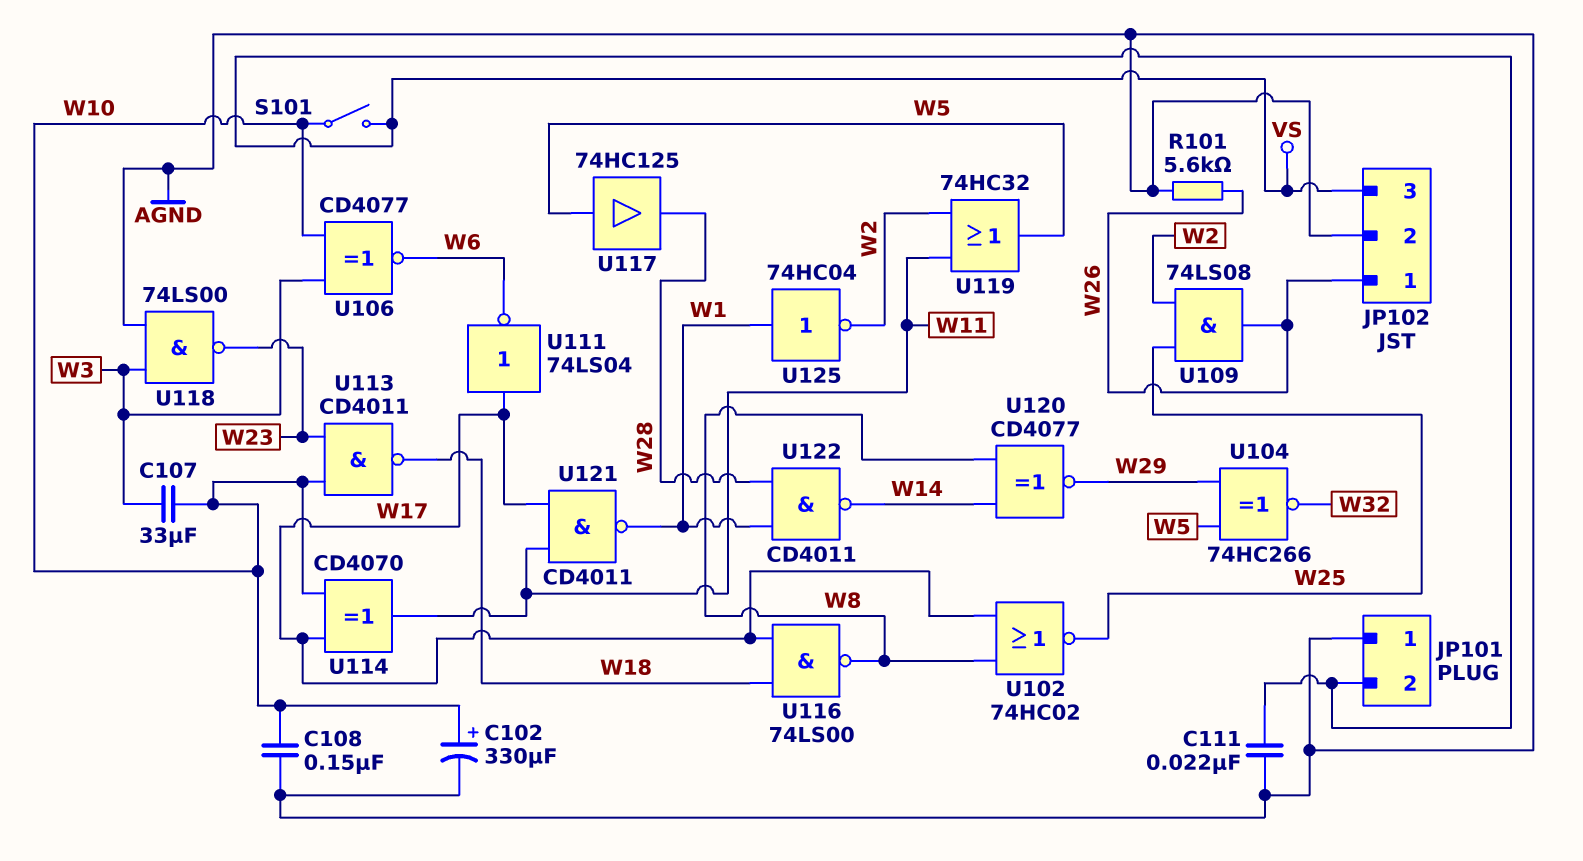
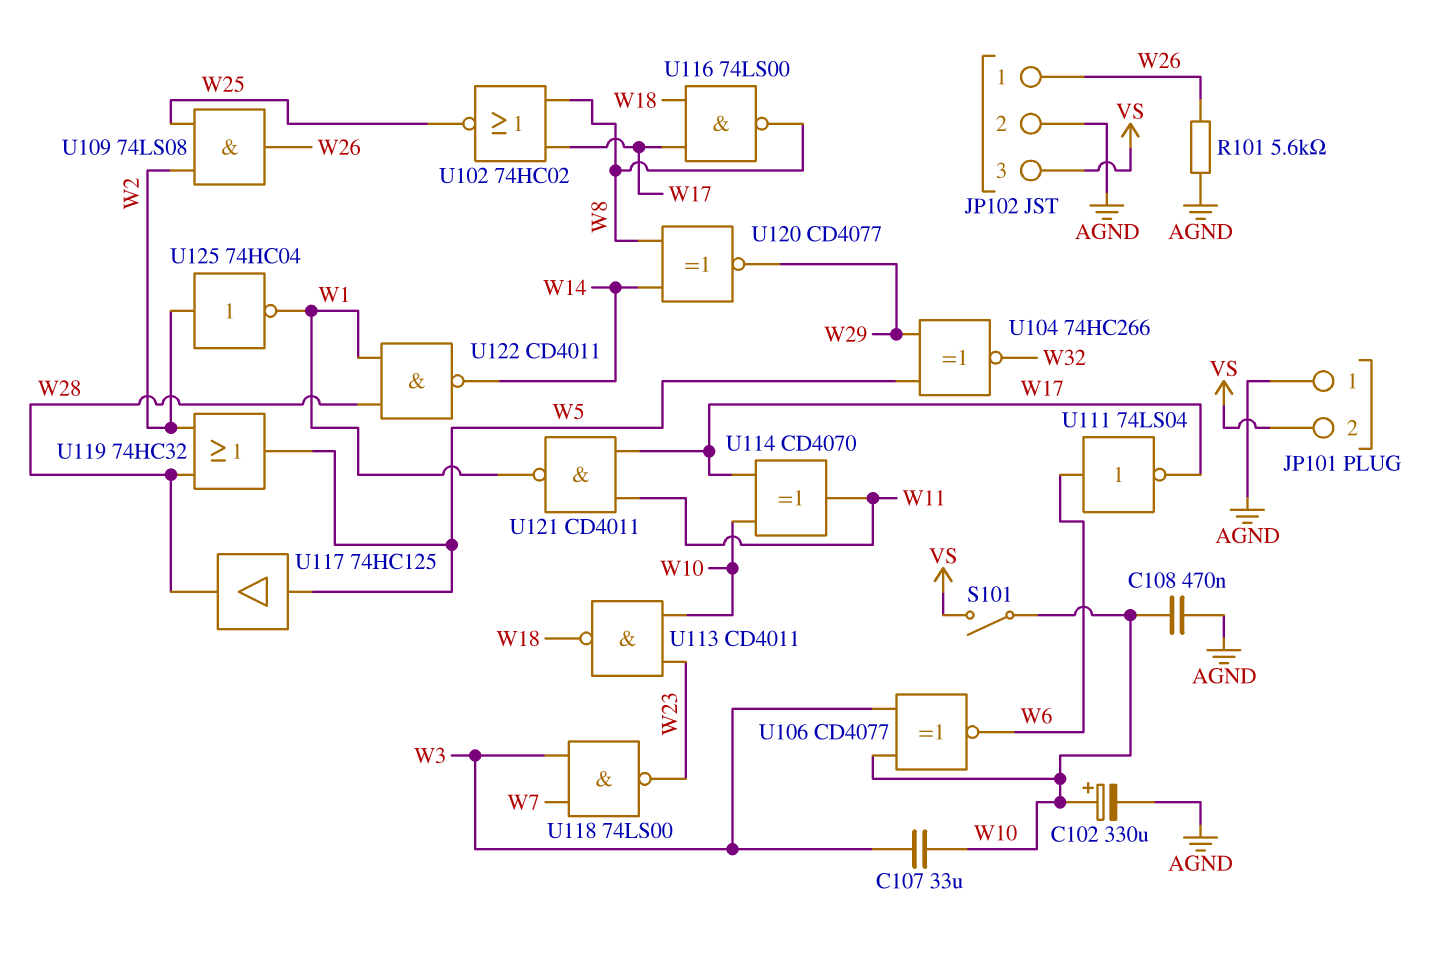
C108: 150nF (AGND, W10) -> 470nF (AGND, W10)
C111: 22nF (AGND, VS) -> none
U111: NOT 74LS04 (in W17, out W6) -> NOT 74LS04 (in W6, out W17)
U118: NAND 74LS00 (in AGND, in W3, out W23) -> NAND 74LS00 (in W3, in W7, out W23)
U119: OR 74HC32 (in W2, in W11, out W5) -> OR 74HC32 (in W2, in W28, out W5)
U125: NOT 74HC04 (in W1, out W2) -> NOT 74HC04 (in W2, out W1)

